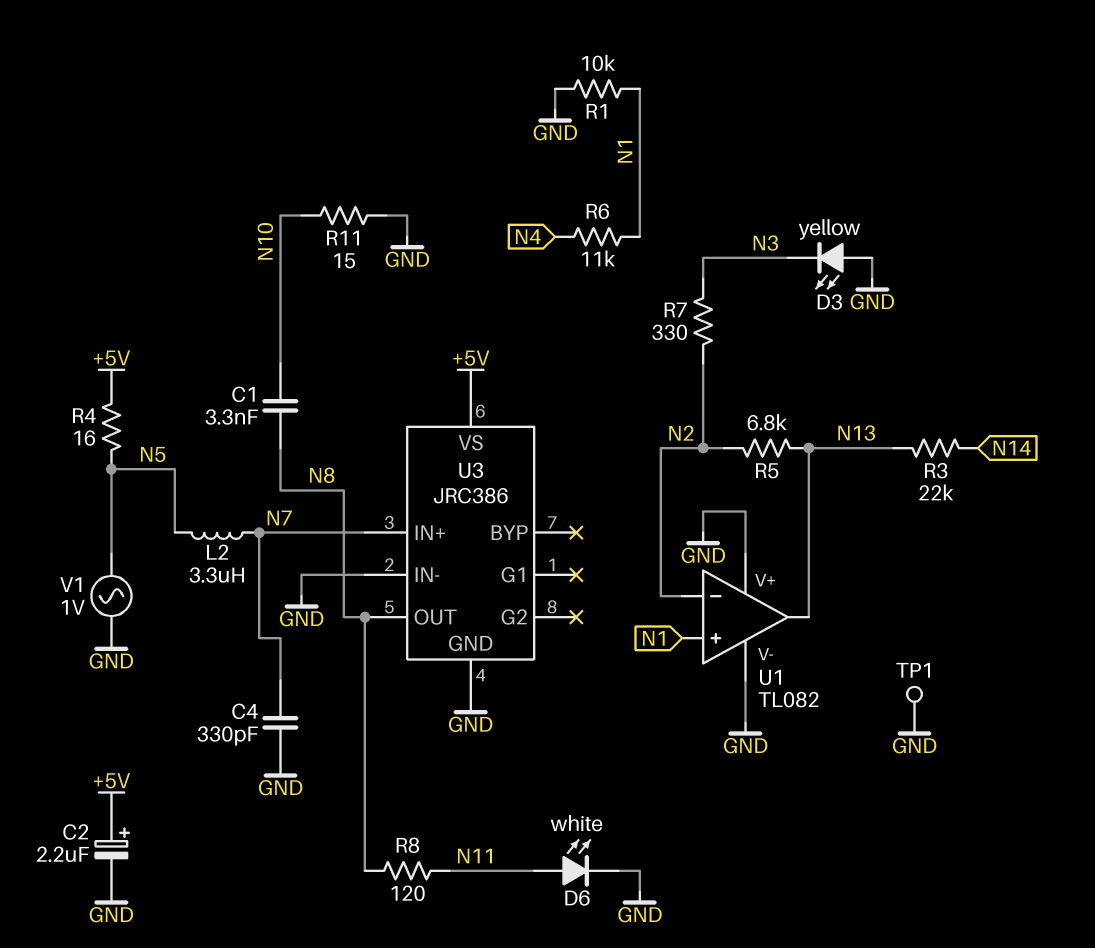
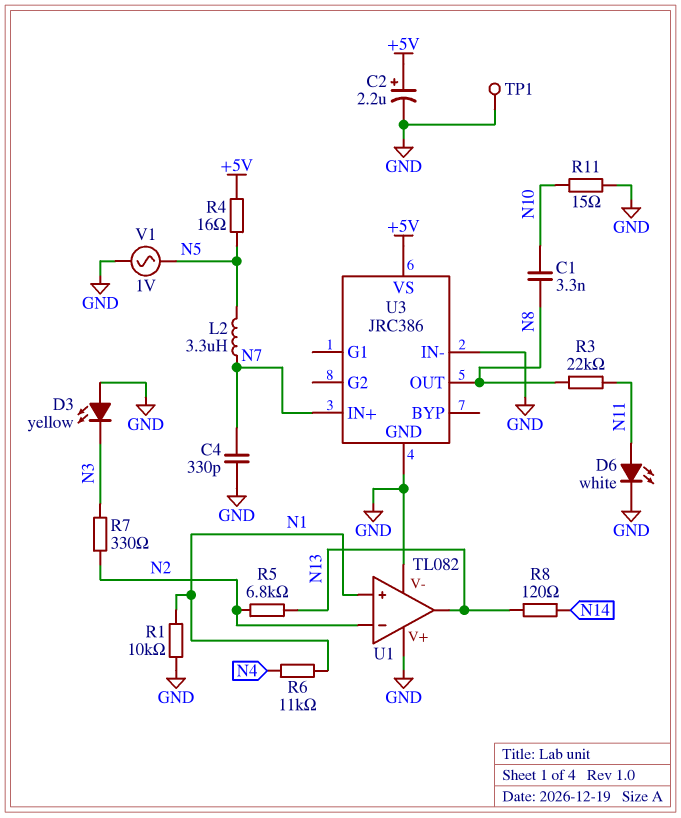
R3: 22k (N13, N14) -> 22k (N8, N11)
R8: 120 (N8, N11) -> 120 (N13, N14)

